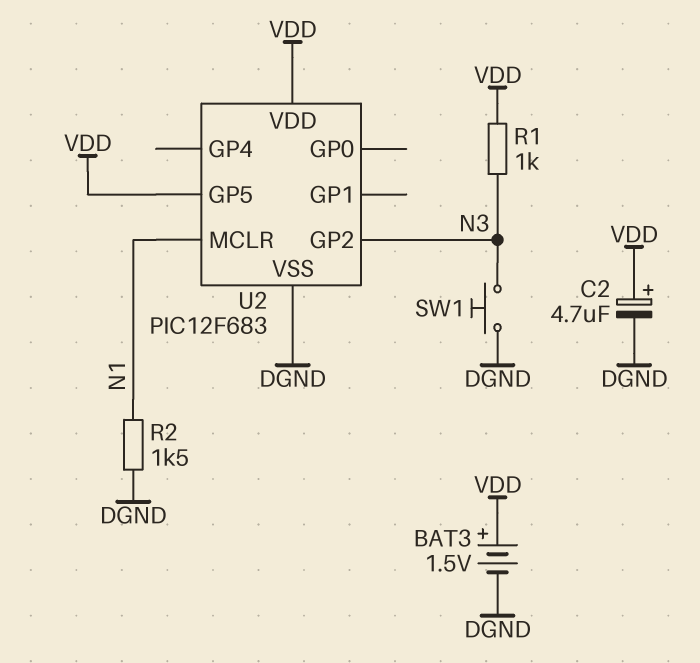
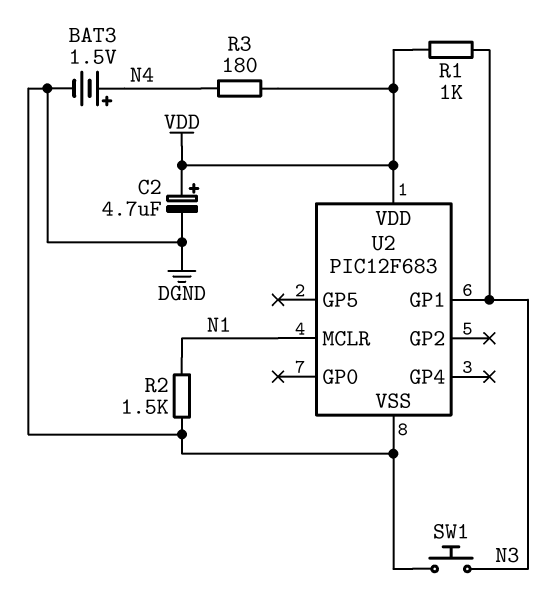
BAT3: 1.5V (plus VDD, minus DGND) -> 1.5V (plus N4, minus DGND)
R3: none -> 180 (N4, VDD)
U2 pin GP1: none -> N3
U2 pin GP2: N3 -> none
U2 pin GP5: VDD -> none

